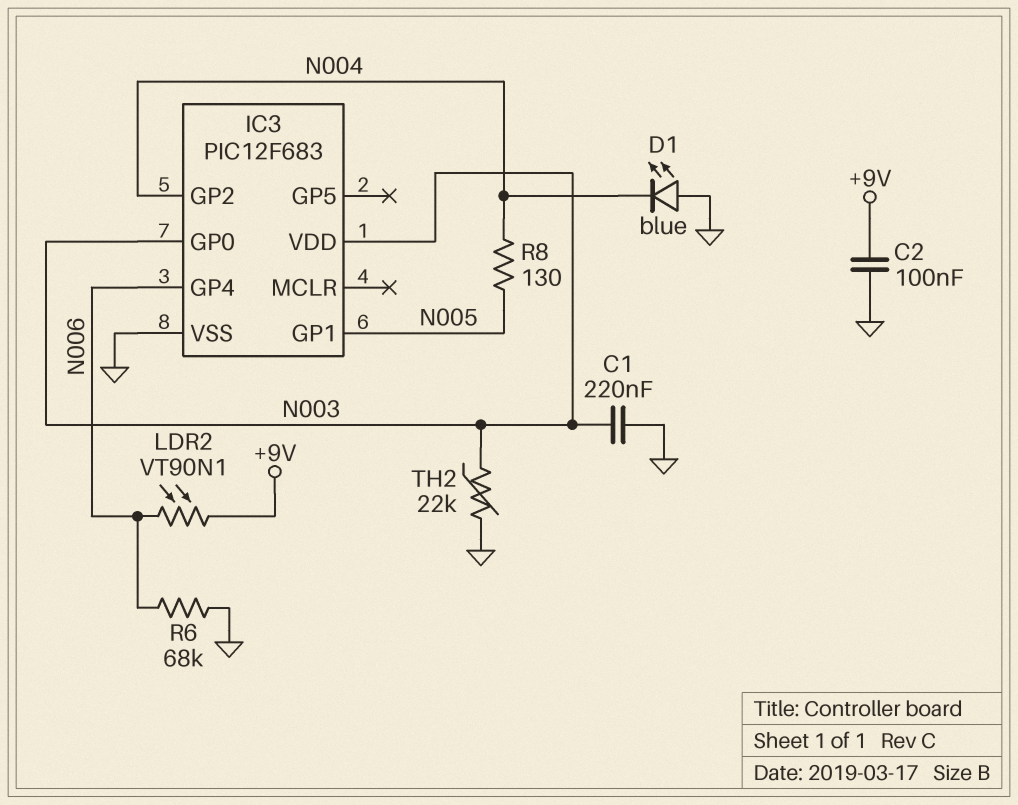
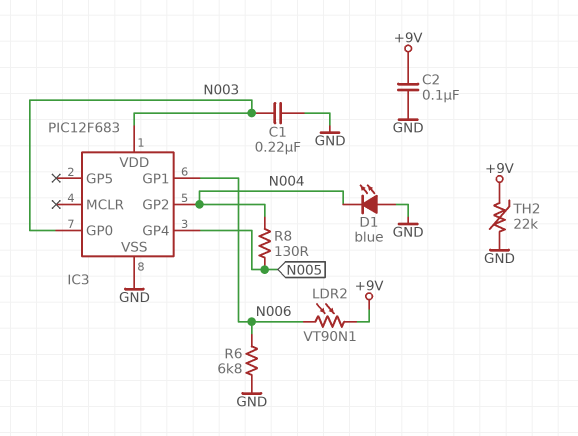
IC3 pin GP1: N005 -> N006
IC3 pin GP4: N006 -> N005
R6: 68k (GND, N006) -> 6.8k (GND, N006)
TH2: 22k (GND, N003) -> 22k (+9V, GND)

